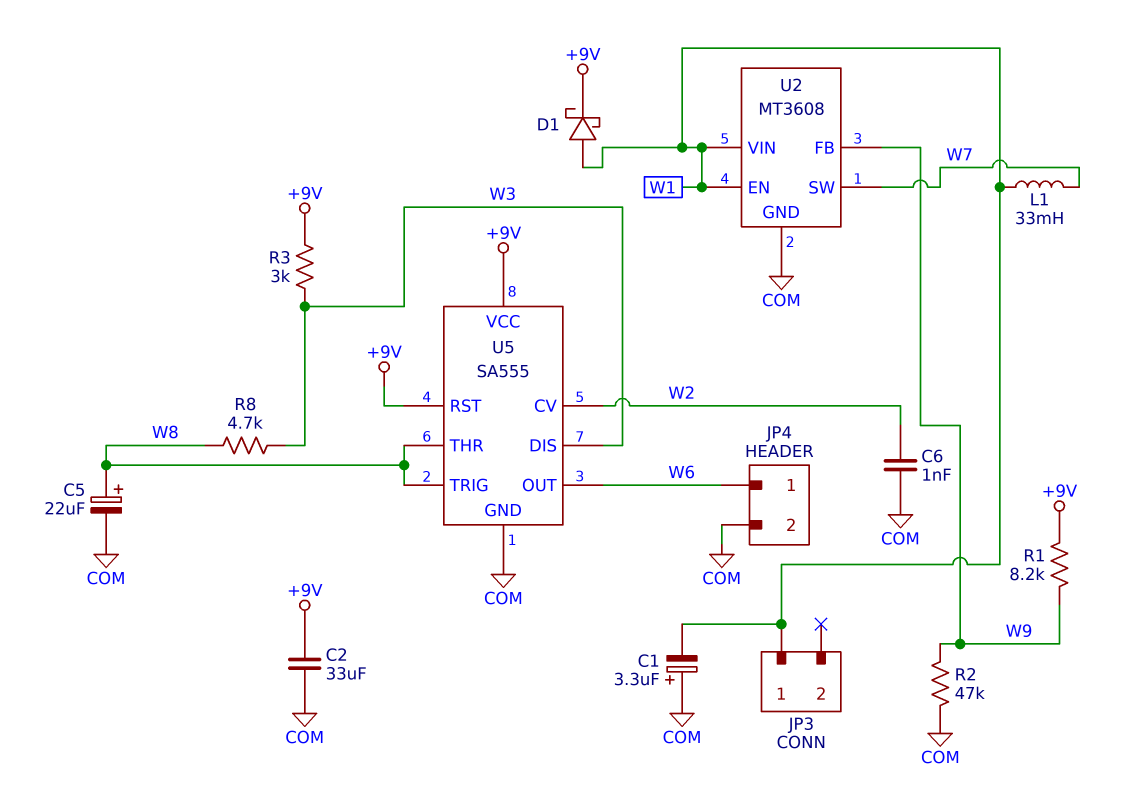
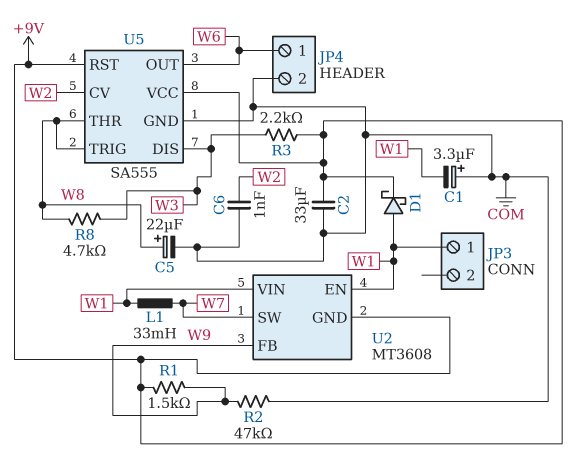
R1: 8.2k (+9V, W9) -> 1.5k (+9V, W9)
R3: 3k (+9V, W3) -> 2.2k (+9V, W3)
U2 pin GND: COM -> +9V

